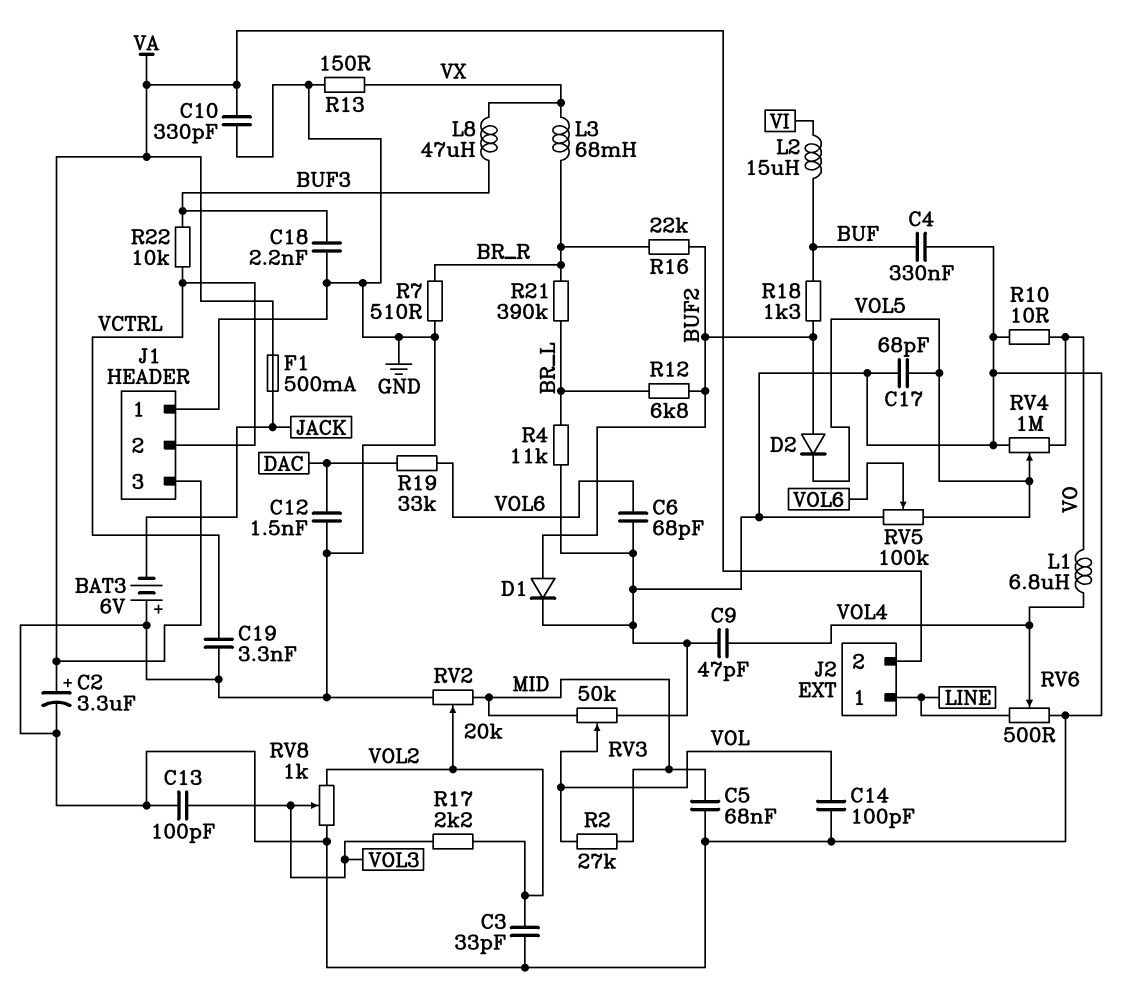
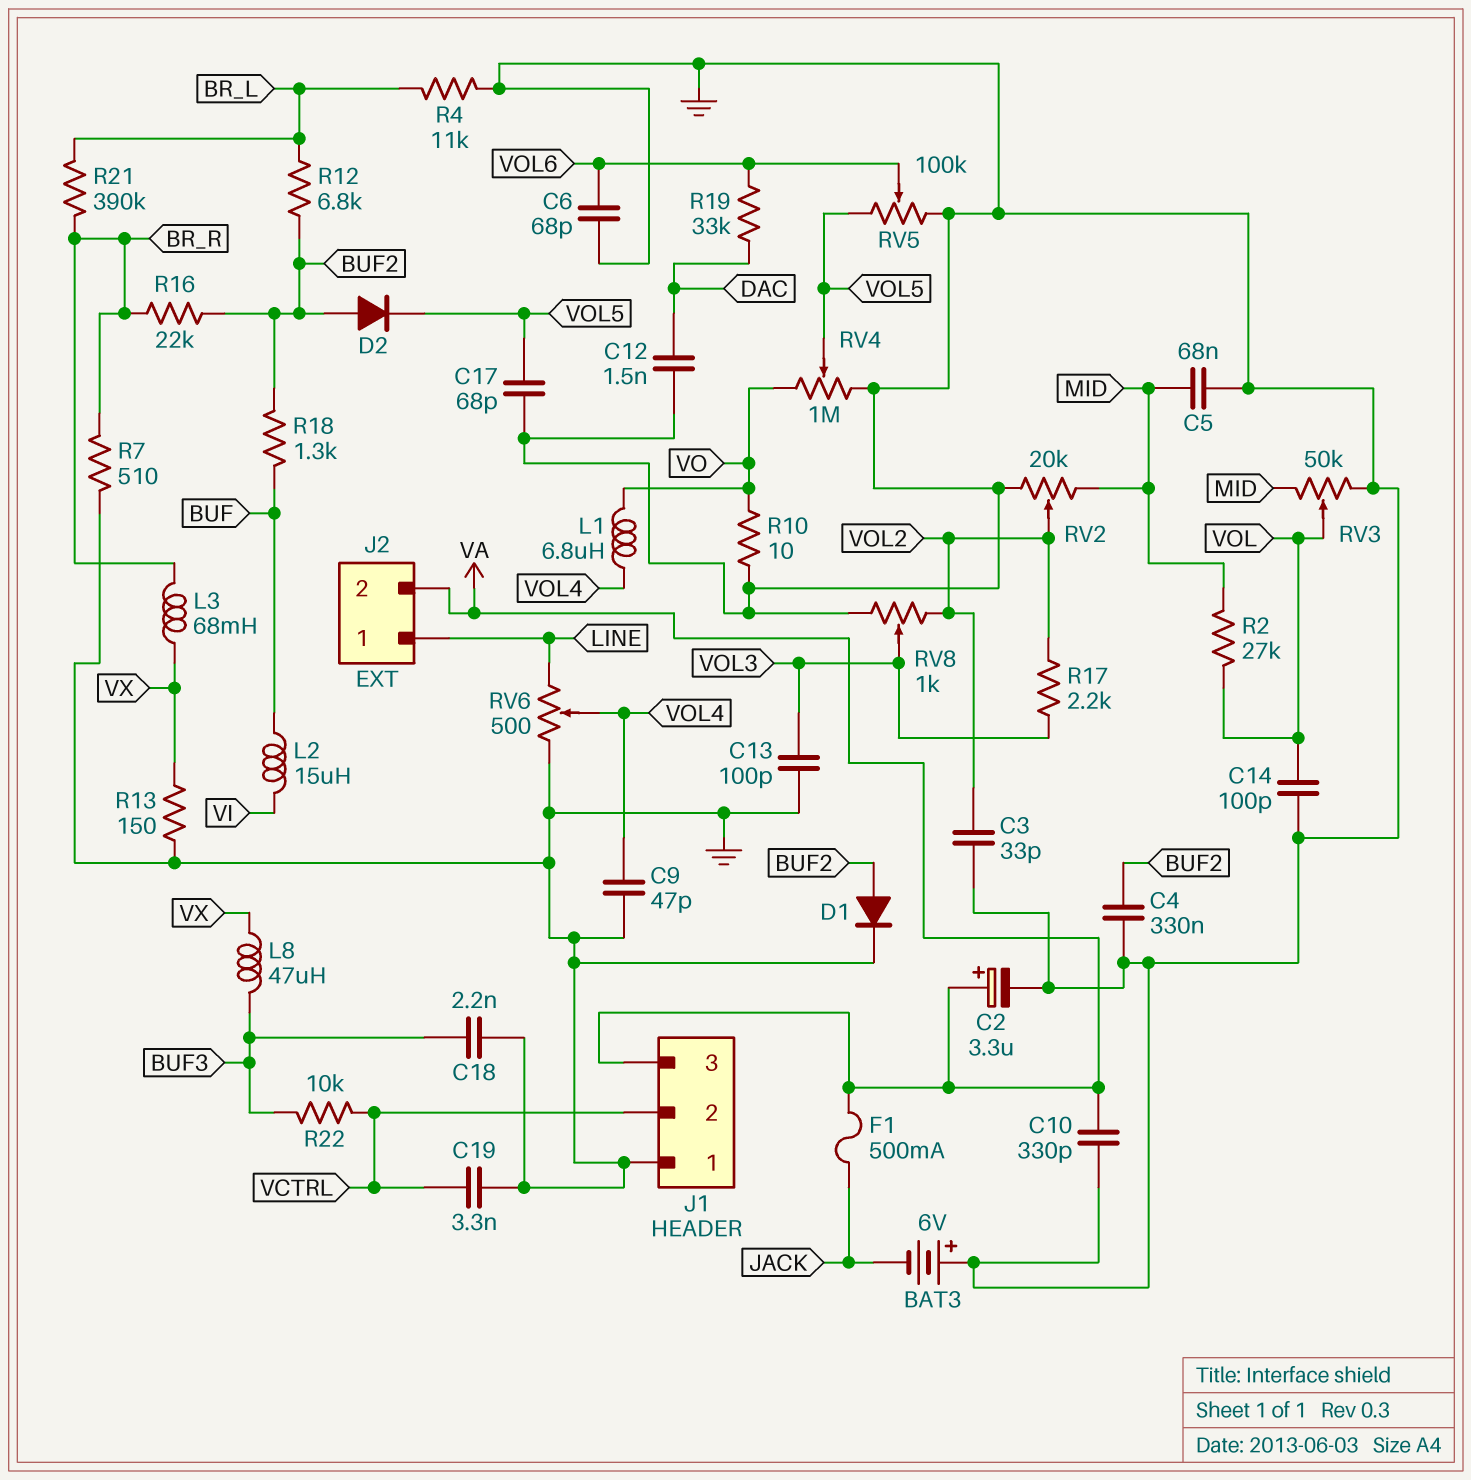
C4: 330nF (BUF, GND) -> 330nF (BUF2, GND)

